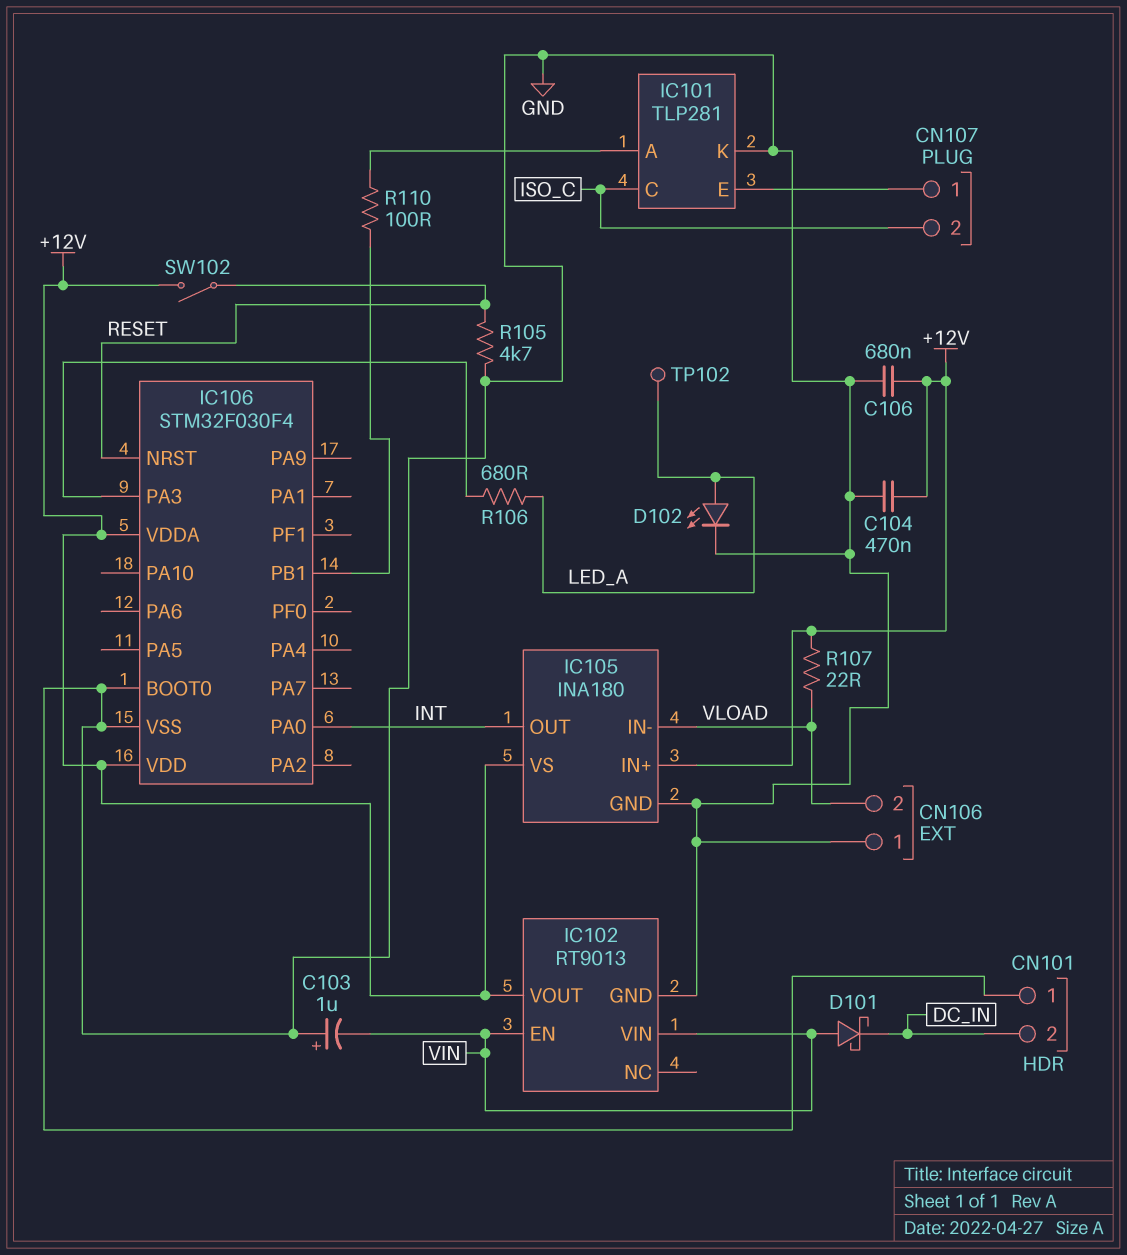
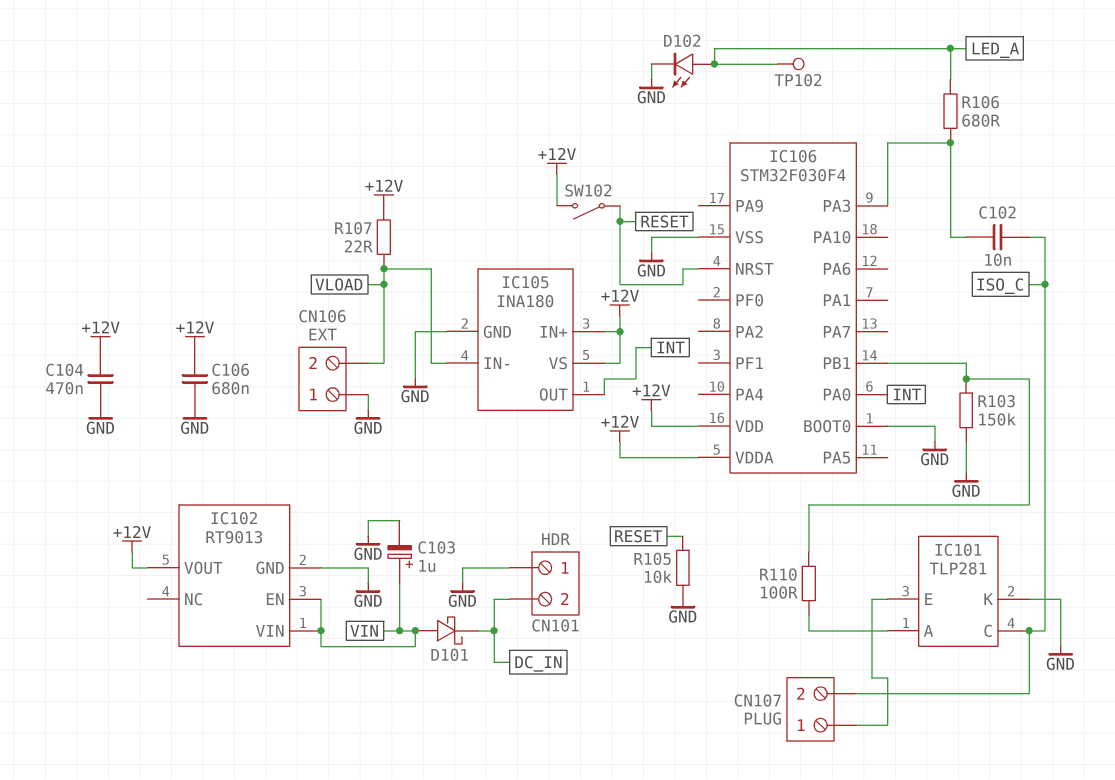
C102: none -> 10nF (IC106/PA3, ISO_C)
C103: 1uF (plus GND, minus VIN) -> 1uF (plus VIN, minus GND)
R103: none -> 150k (GND, IC106/PB1)
R105: 4.7k (GND, RESET) -> 10k (GND, RESET)

